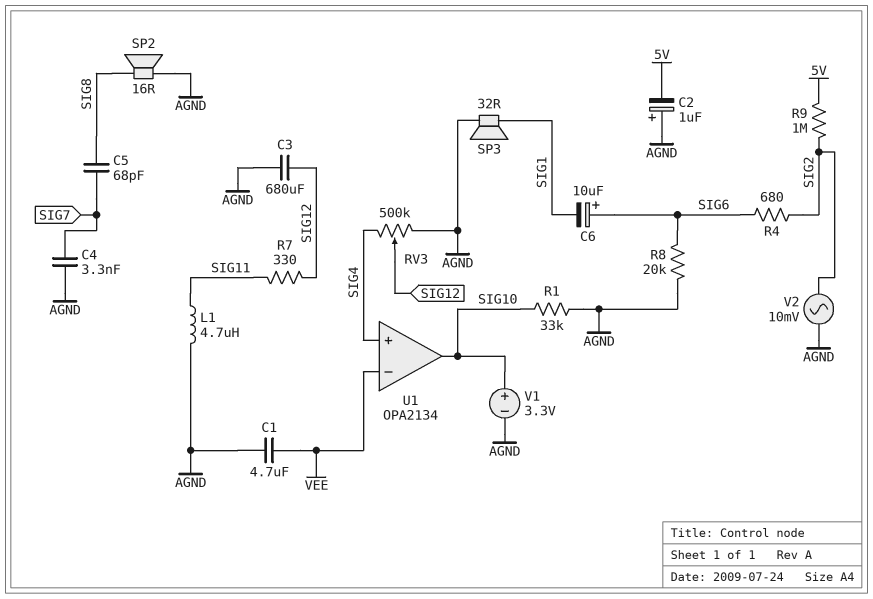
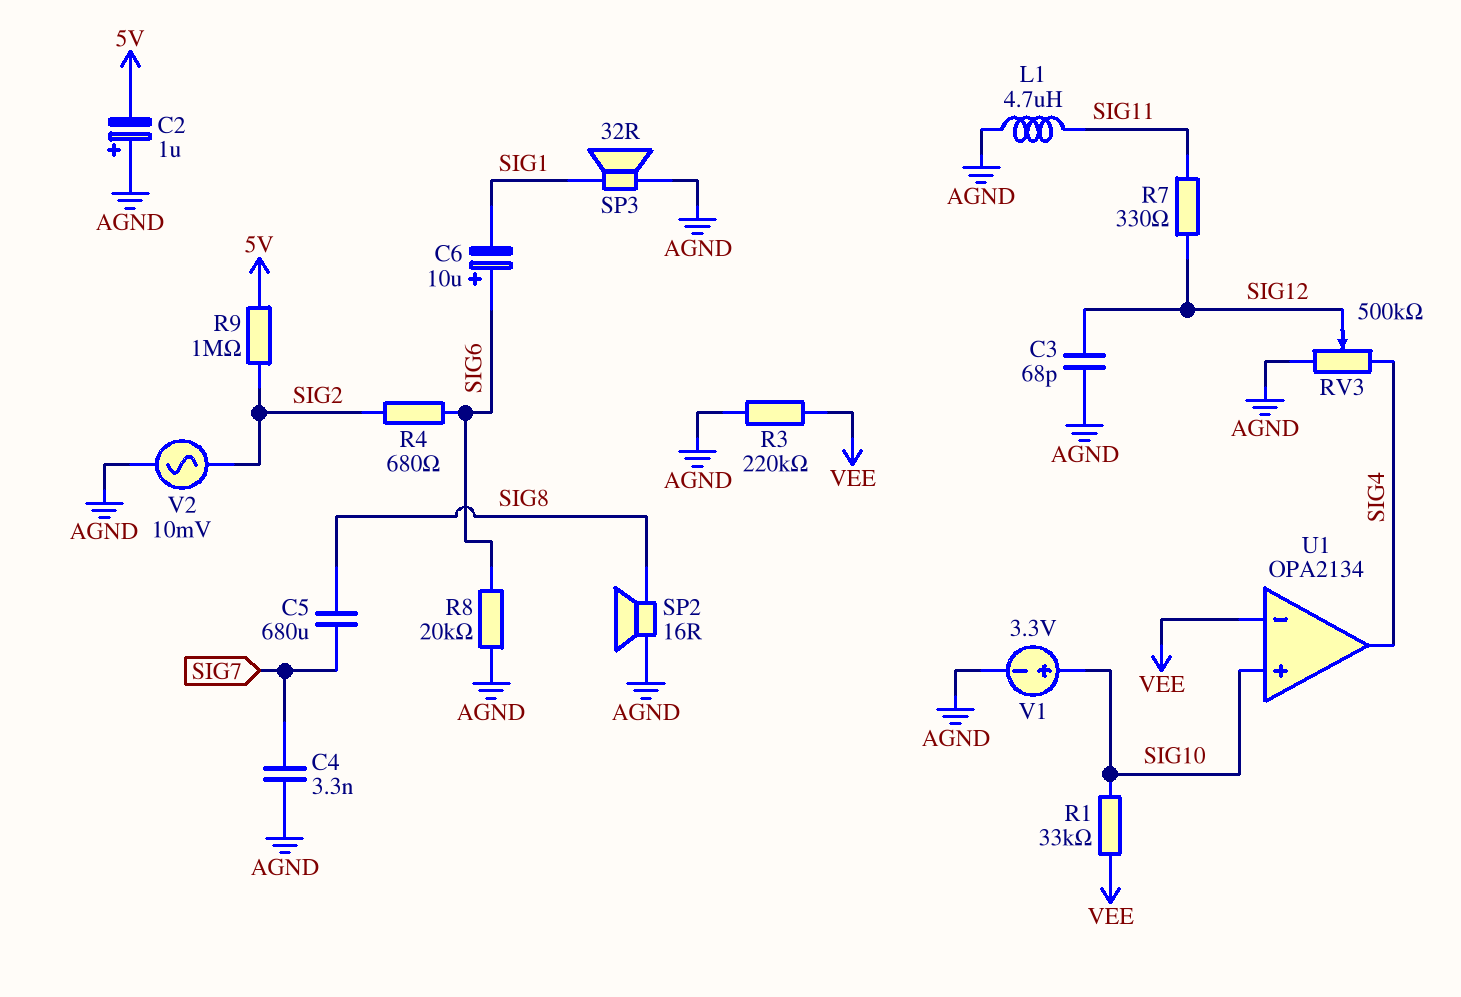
C1: 4.7uF (AGND, VEE) -> none
C3: 680uF (AGND, SIG12) -> 68pF (AGND, SIG12)
C5: 68pF (SIG7, SIG8) -> 680uF (SIG7, SIG8)
R1: 33k (AGND, SIG10) -> 33k (SIG10, VEE)
R3: none -> 220k (AGND, VEE)
U1 pin in+: SIG4 -> SIG10
U1 pin out: SIG10 -> SIG4

